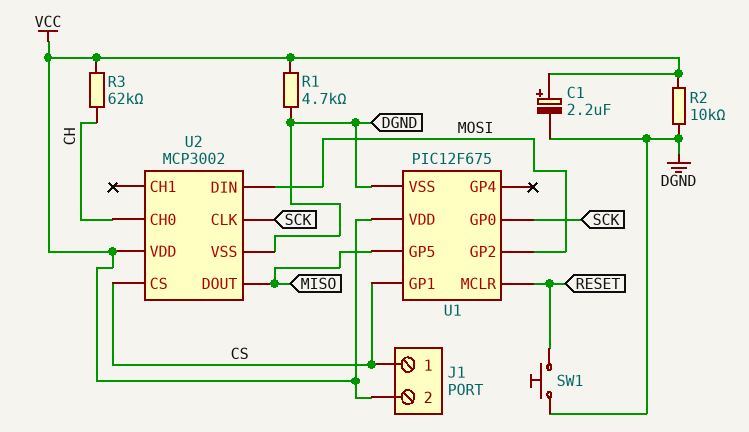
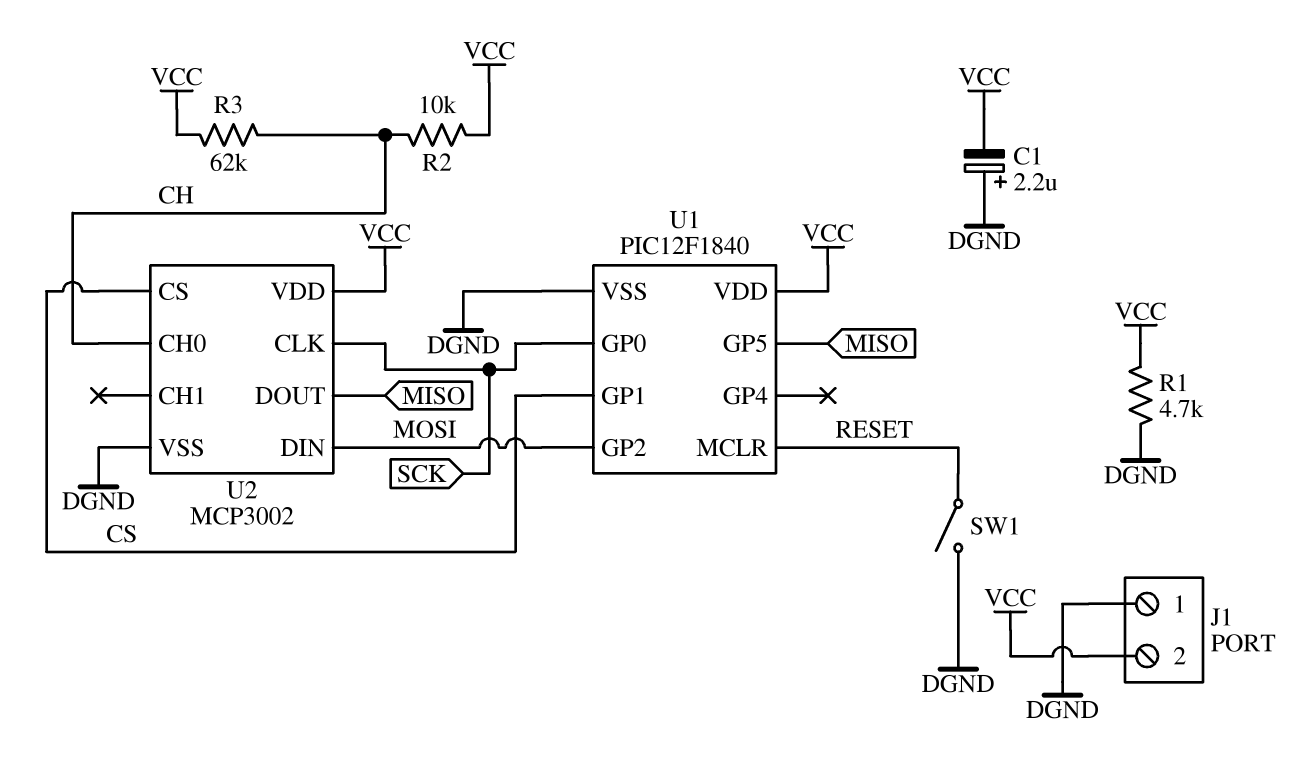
C1: 2.2uF (plus VCC, minus DGND) -> 2.2uF (plus DGND, minus VCC)
J1 pin 1: CS -> DGND
R2: 10k (DGND, VCC) -> 10k (CH, VCC)
SW1: button (DGND, RESET) -> switch (DGND, RESET)
U1: PIC12F675 -> PIC12F1840

